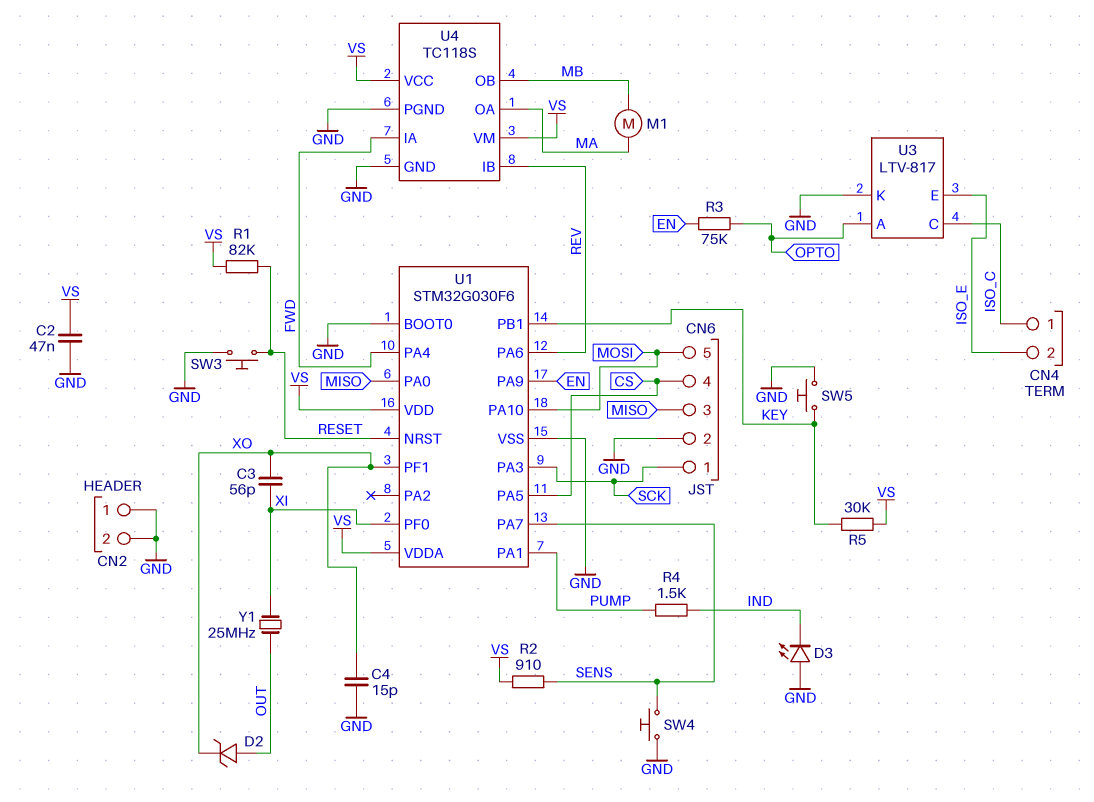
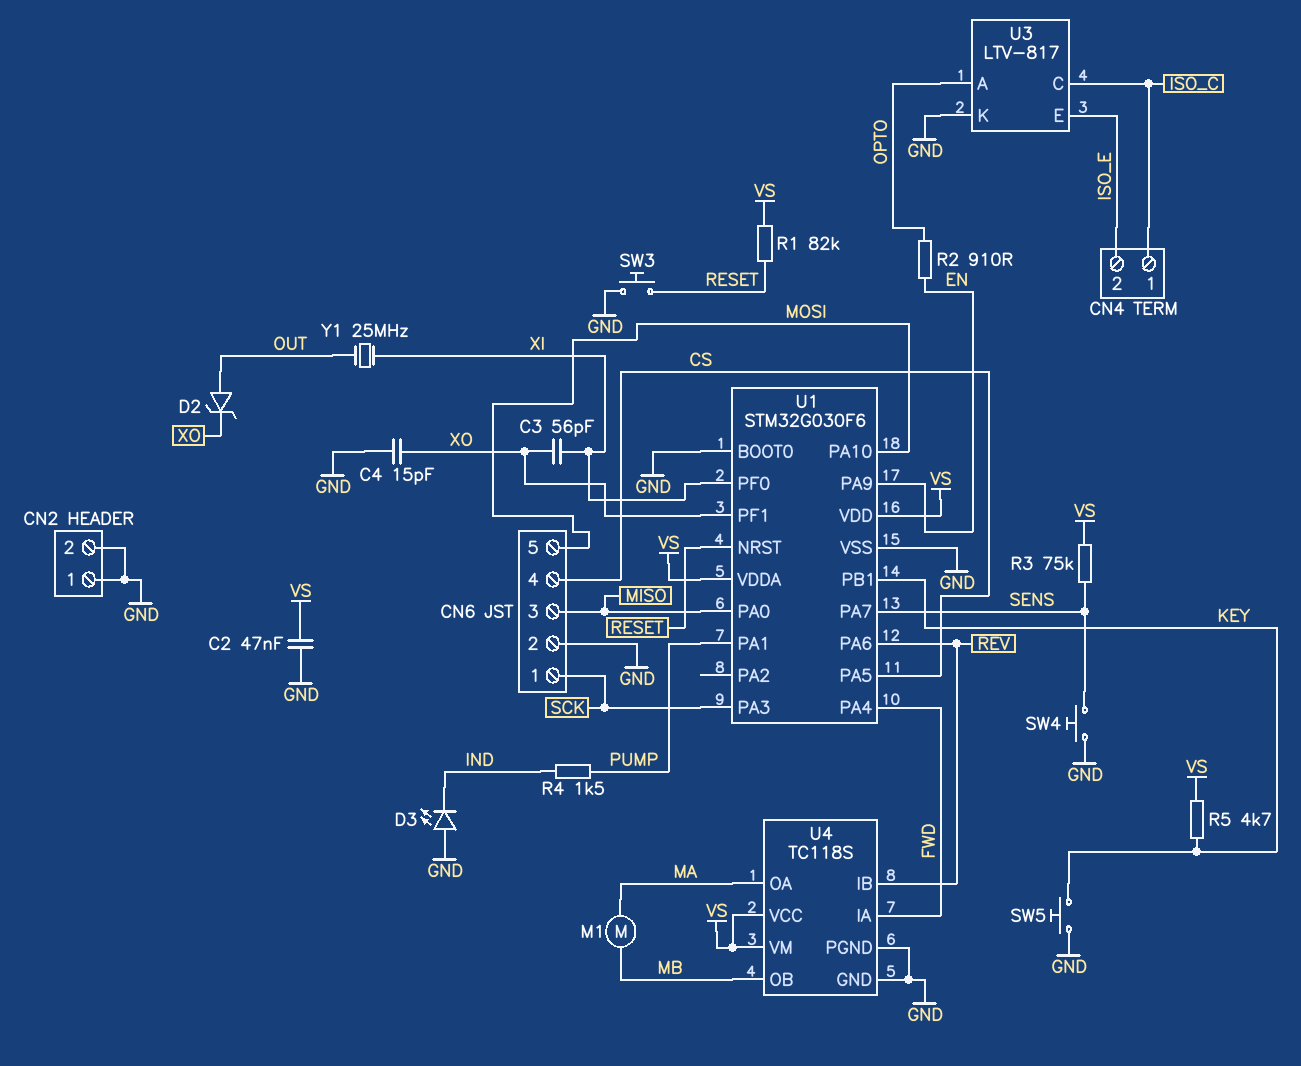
R2: 910 (SENS, VS) -> 910 (EN, OPTO)
R3: 75k (EN, OPTO) -> 75k (SENS, VS)
R5: 30k (KEY, VS) -> 4.7k (KEY, VS)

